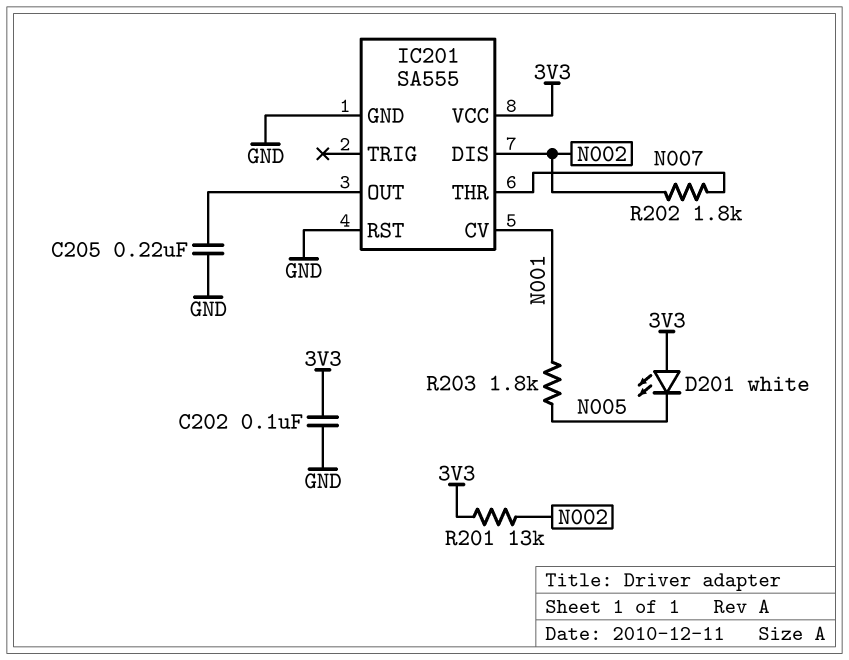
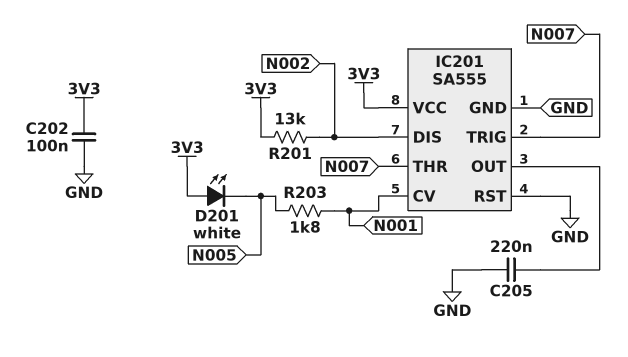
IC201 pin TRIG: none -> N007
R202: 1.8k (N002, N007) -> none

